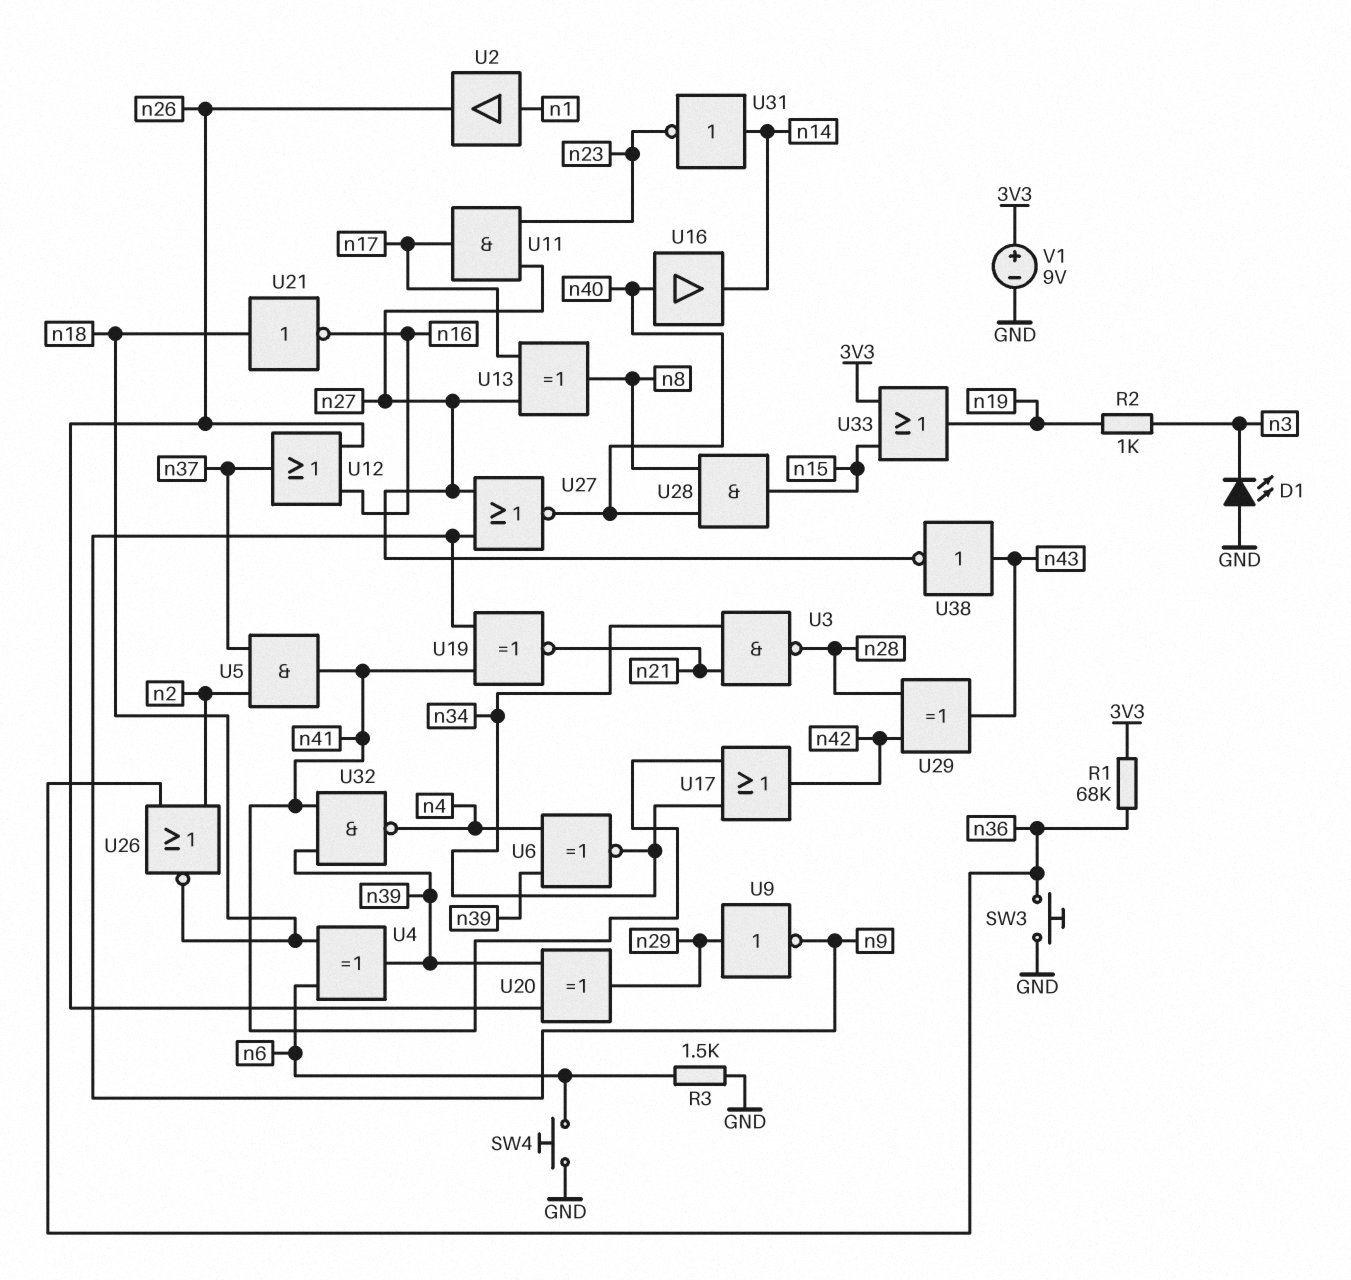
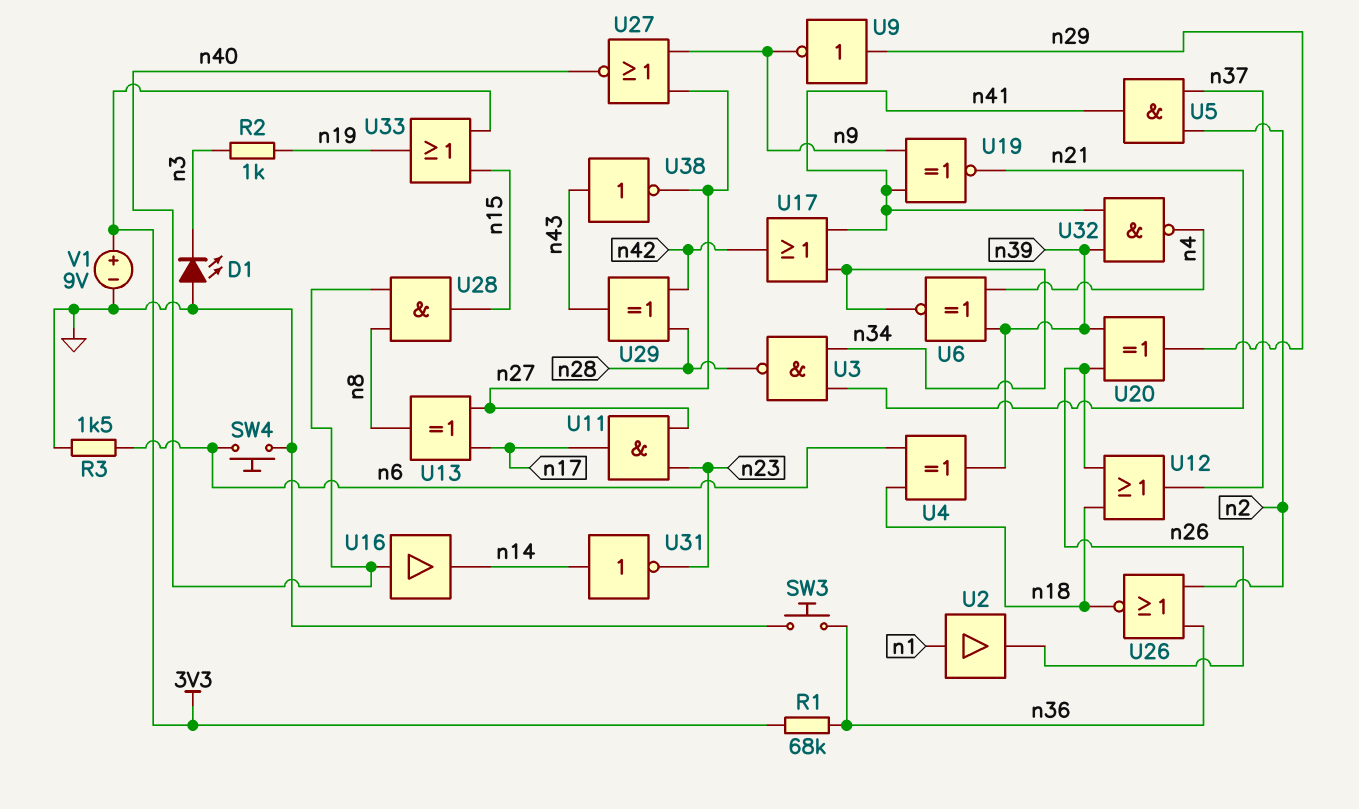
U12: OR (in n16, in n26, out n37) -> OR (in n18, in n26, out n37)
U21: NOT (in n18, out n16) -> none

